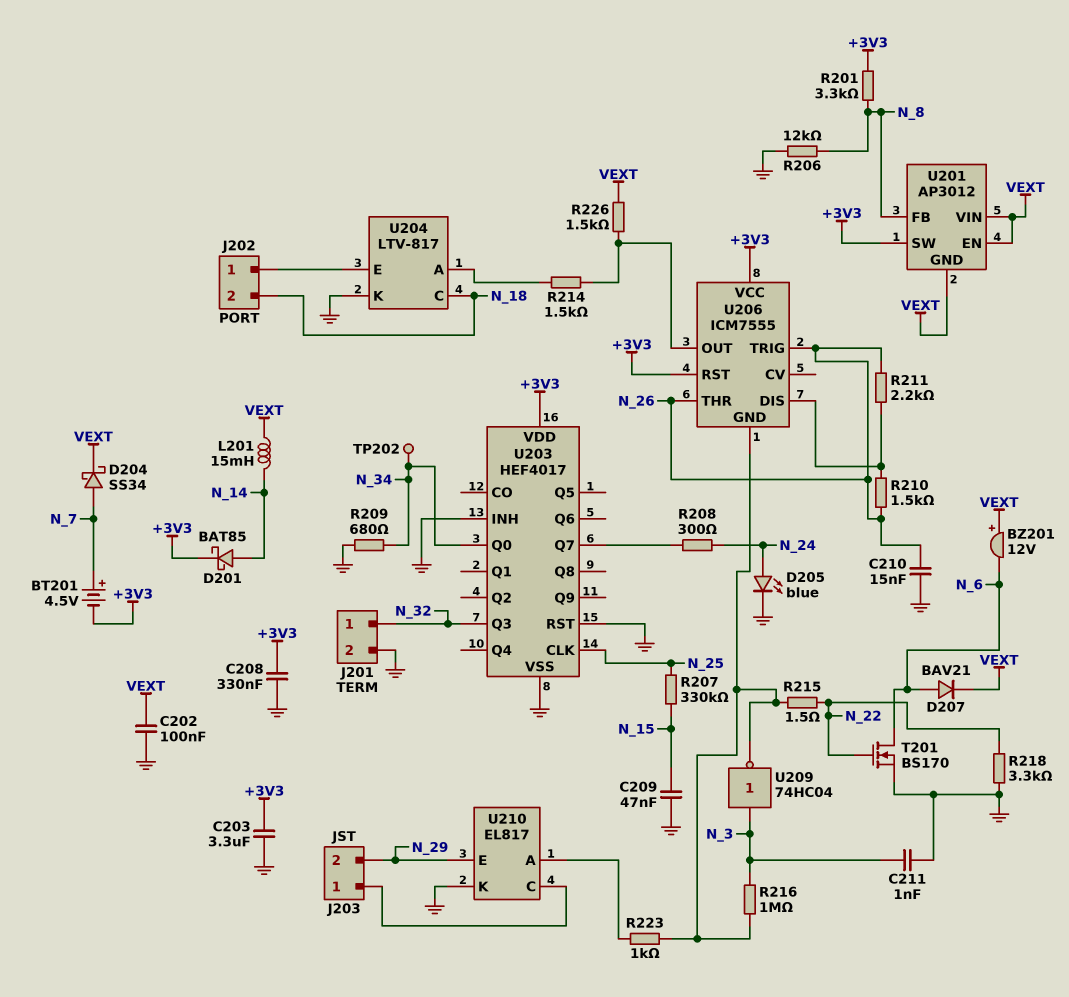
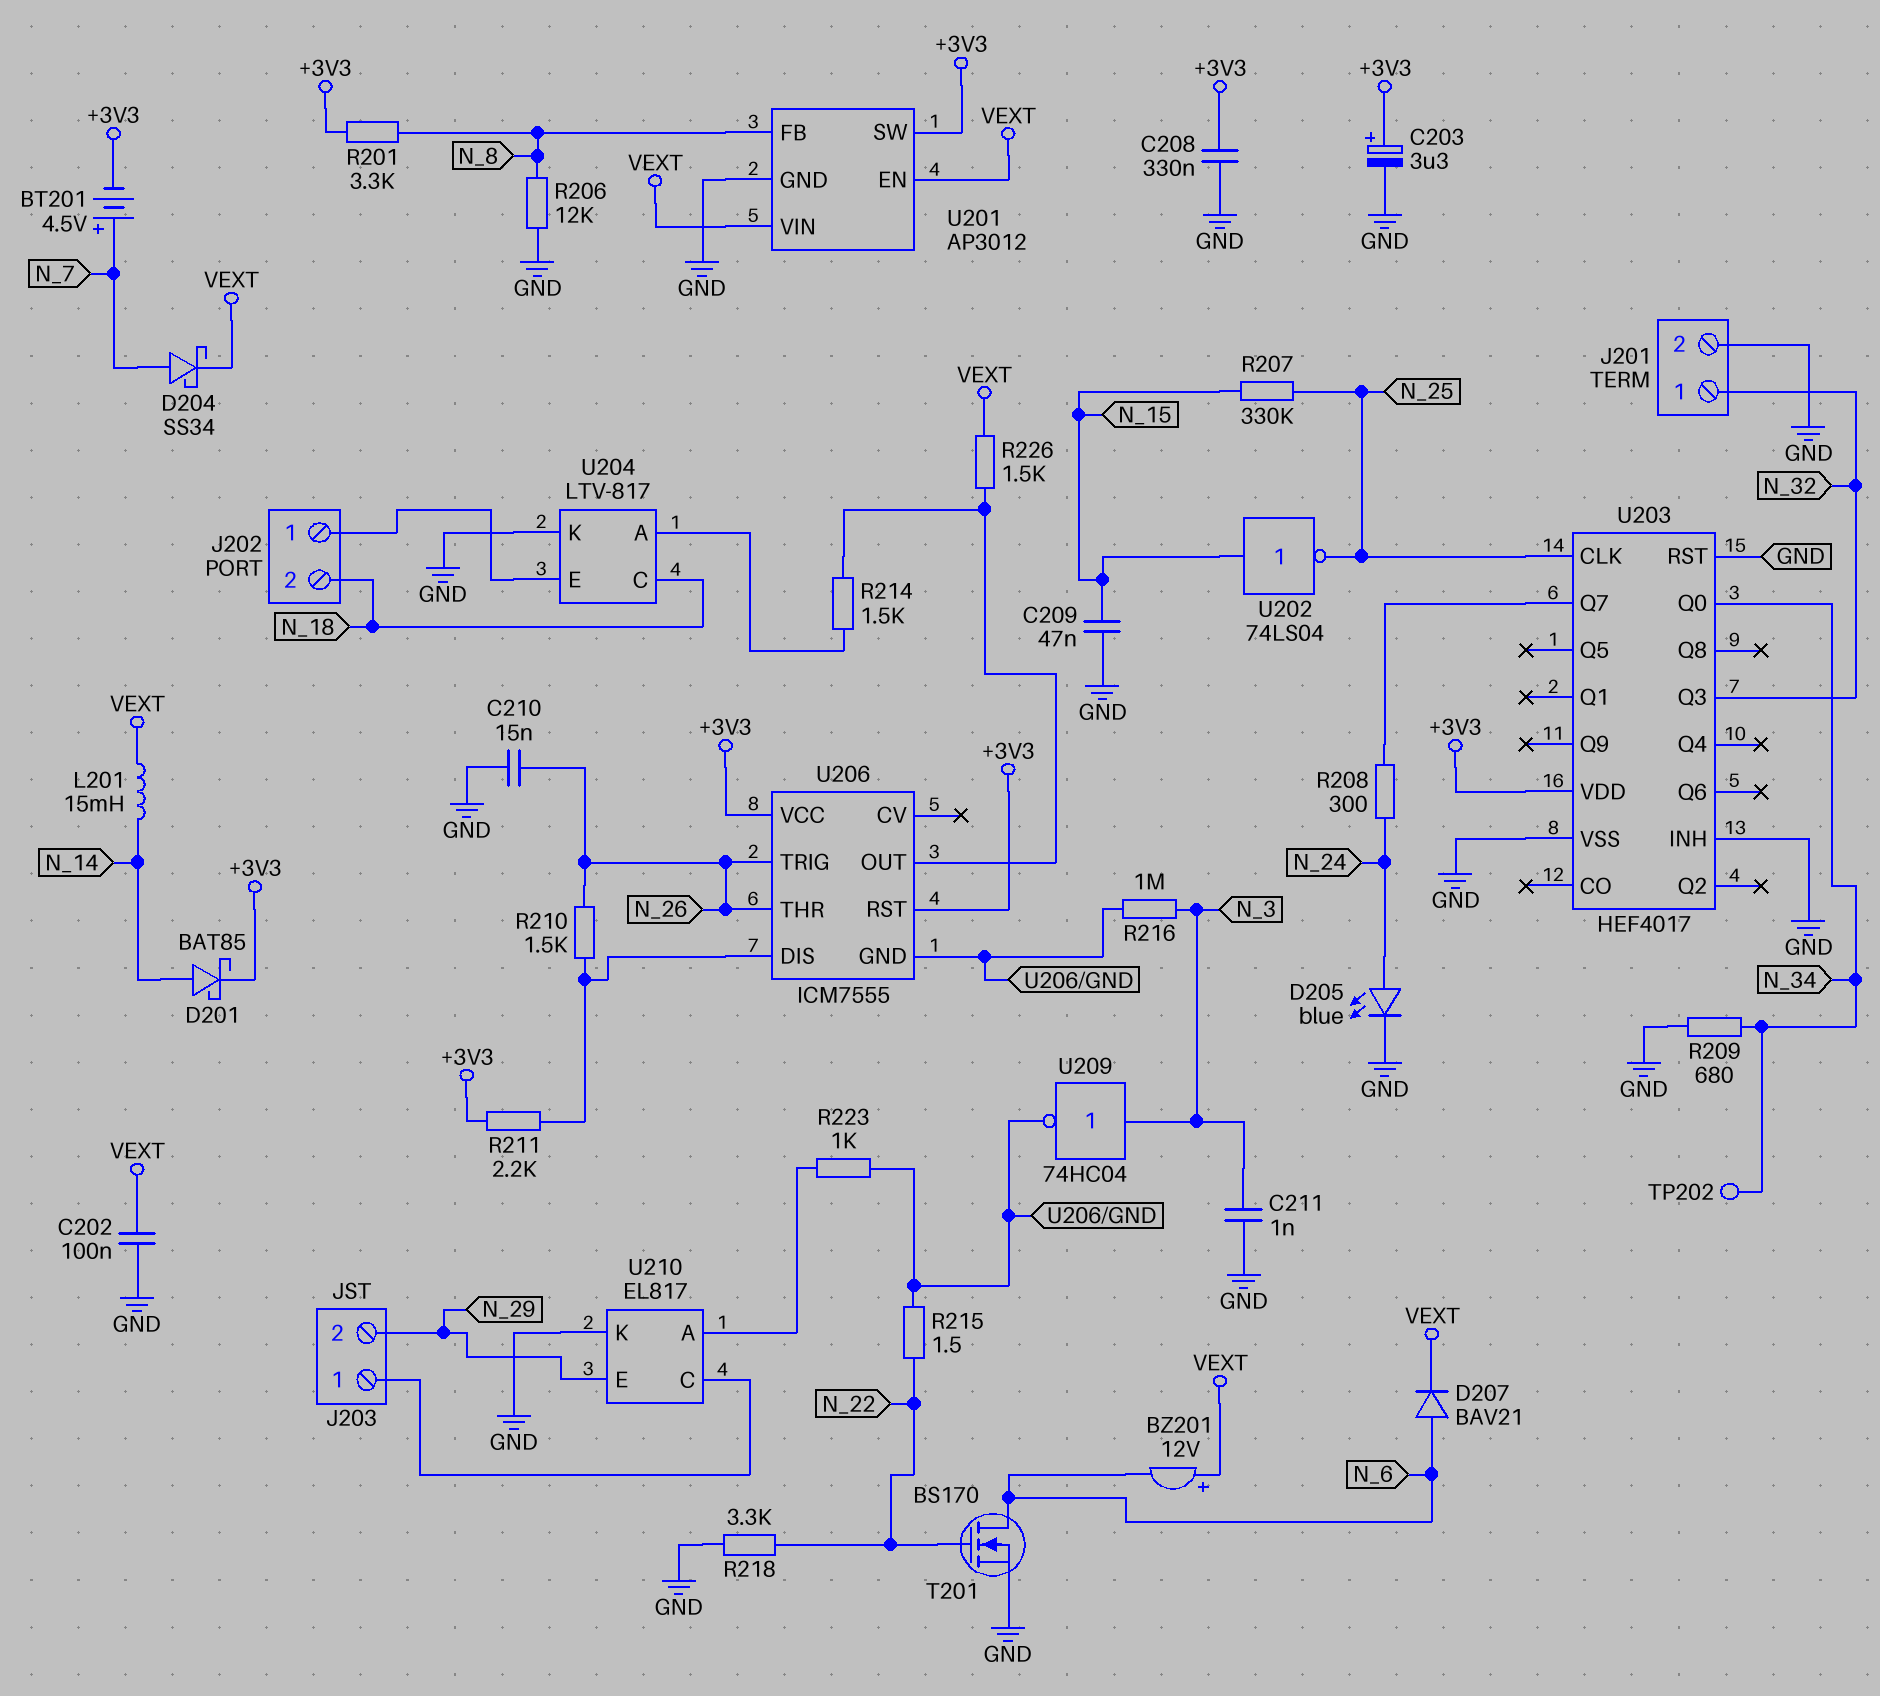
C203: 3.3uF (+3V3, GND) -> 3.3uF (plus +3V3, minus GND)
R211: 2.2k (N_26, U206/DIS) -> 2.2k (+3V3, U206/DIS)
U201 pin GND: VEXT -> GND
U202: none -> NOT 74LS04 (in N_15, out N_25)

